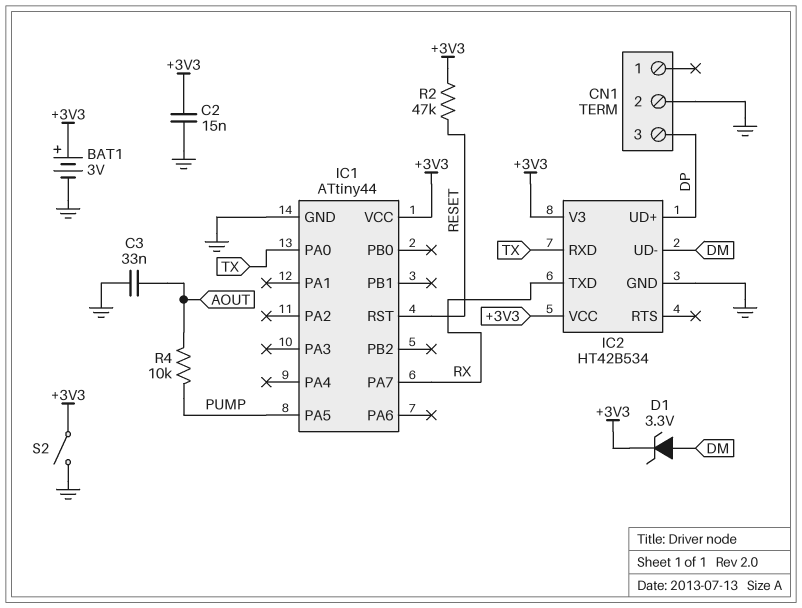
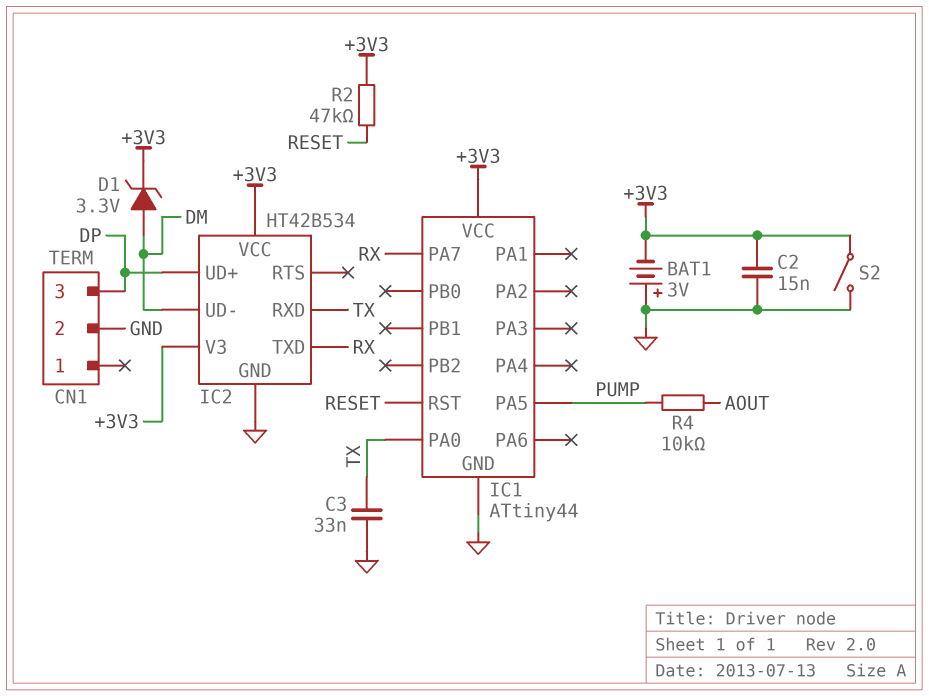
BAT1: 3V (plus +3V3, minus GND) -> 3V (plus GND, minus +3V3)
C3: 33nF (AOUT, GND) -> 33nF (GND, TX)

